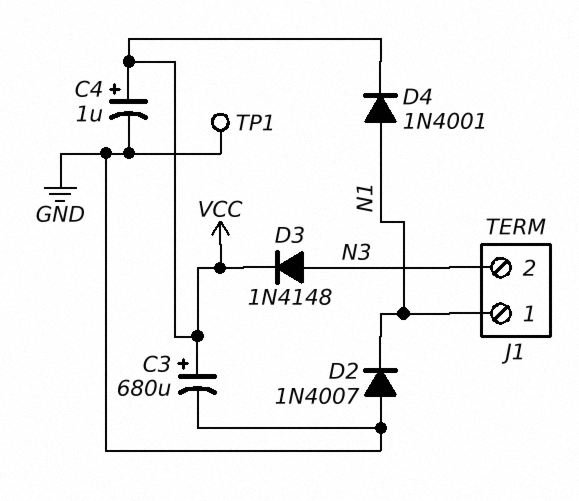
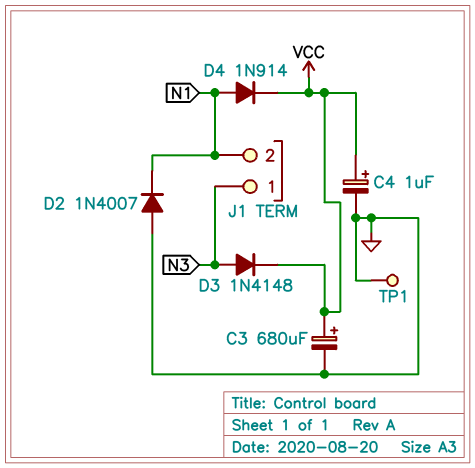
D4: diode 1N4001 (A N1, K VCC) -> diode 1N914 (A N1, K VCC)
J1 pin 1: N1 -> N3
J1 pin 2: N3 -> N1

